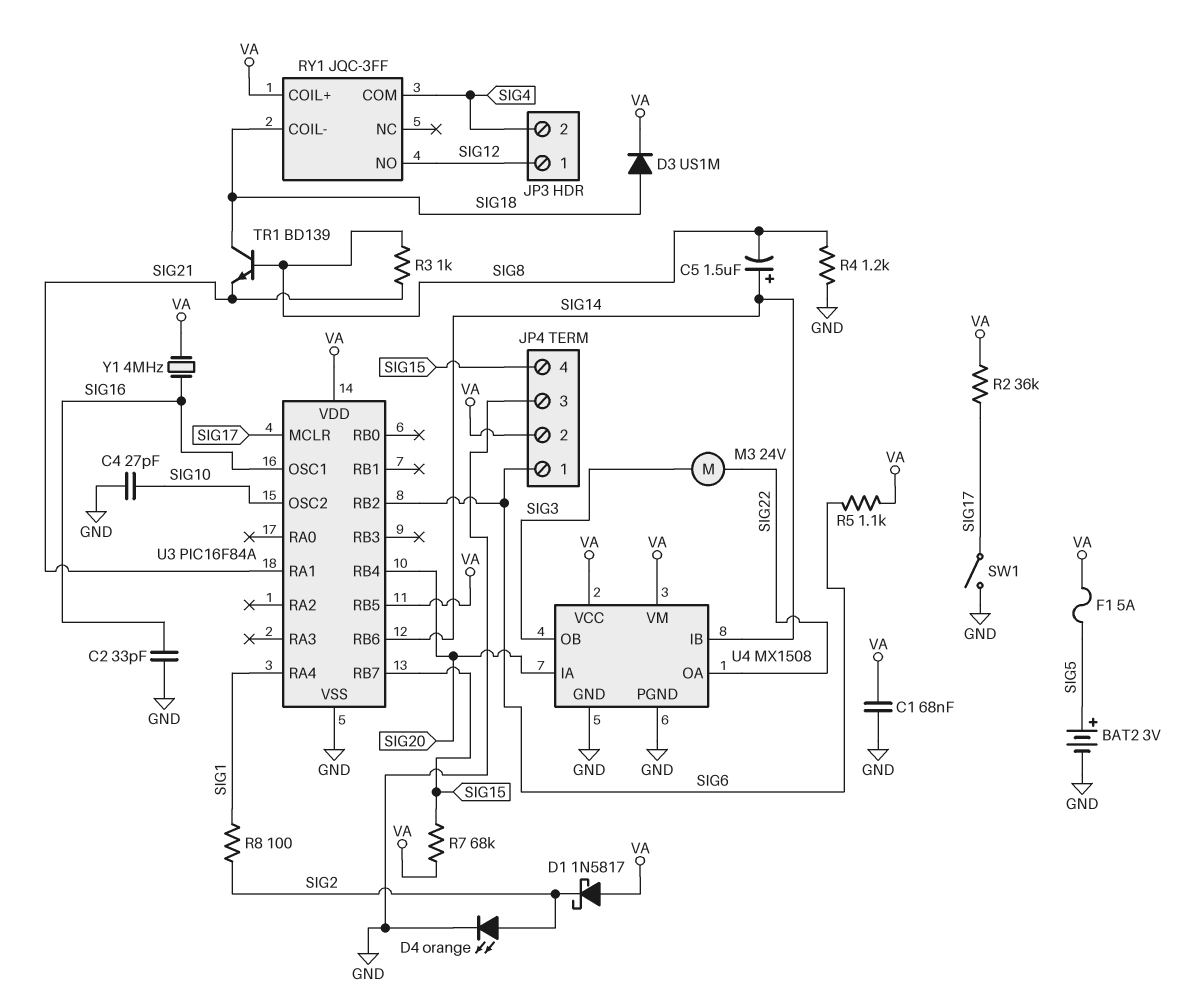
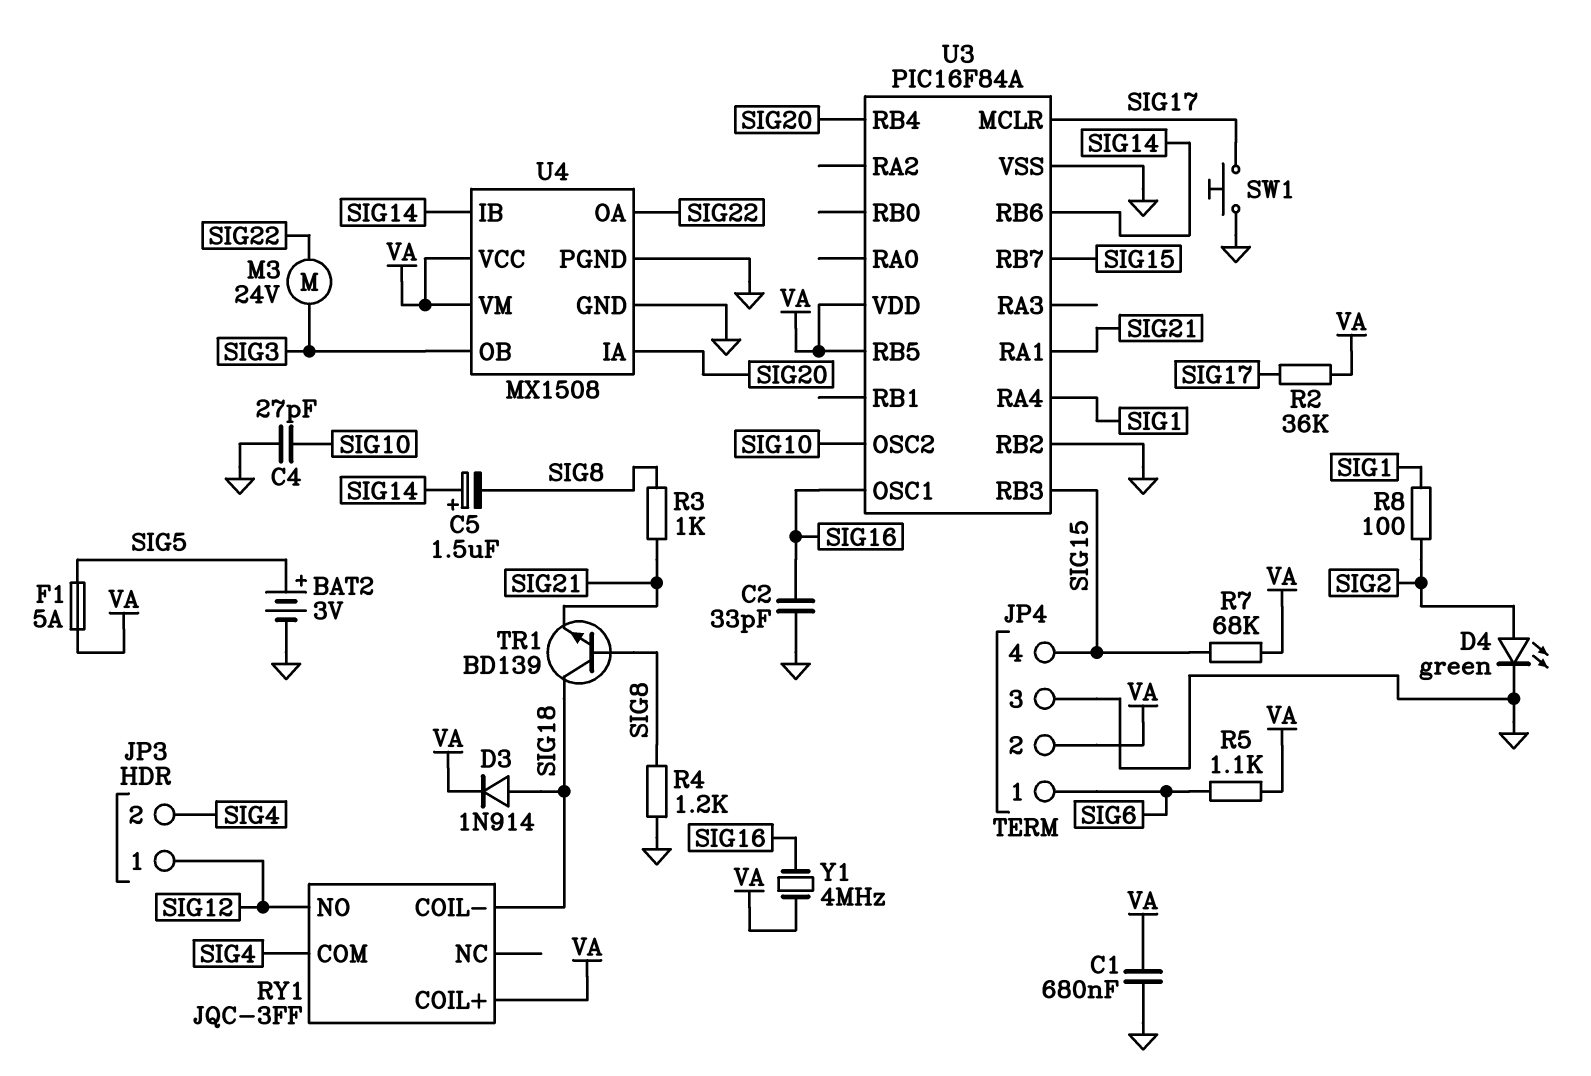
C1: 68nF (GND, VA) -> 680nF (GND, VA)
D1: schottky 1N5817 (A VA, K SIG2) -> none
D3: diode US1M (A SIG18, K VA) -> diode 1N914 (A SIG18, K VA)
D4: LED orange (A SIG2, K GND) -> LED green (A SIG2, K GND)
SW1: switch (GND, SIG17) -> button (GND, SIG17)
U3 pin RB2: SIG6 -> GND
U3 pin RB3: none -> SIG15

